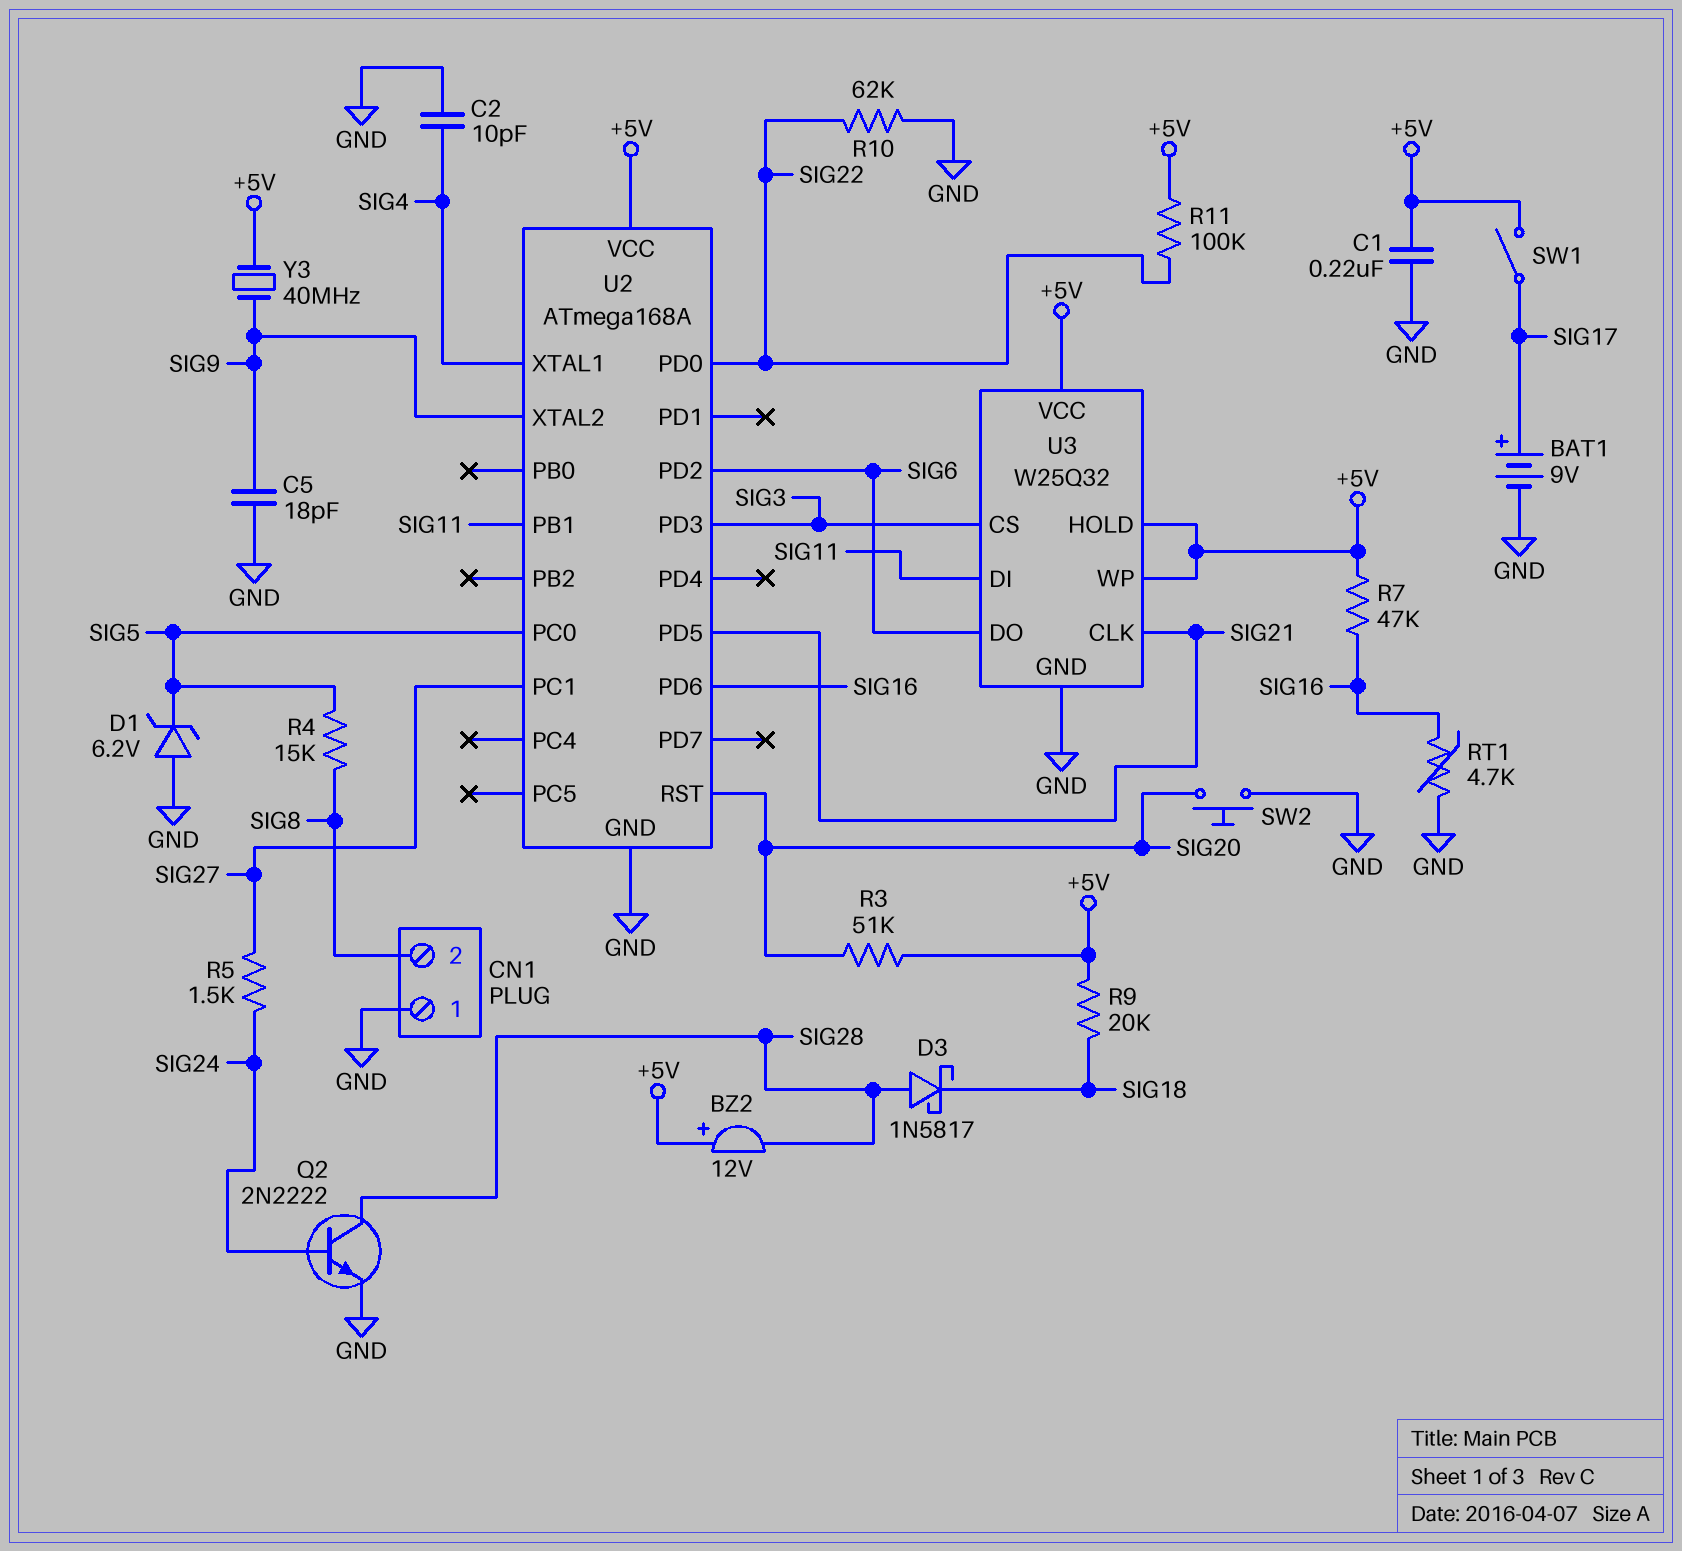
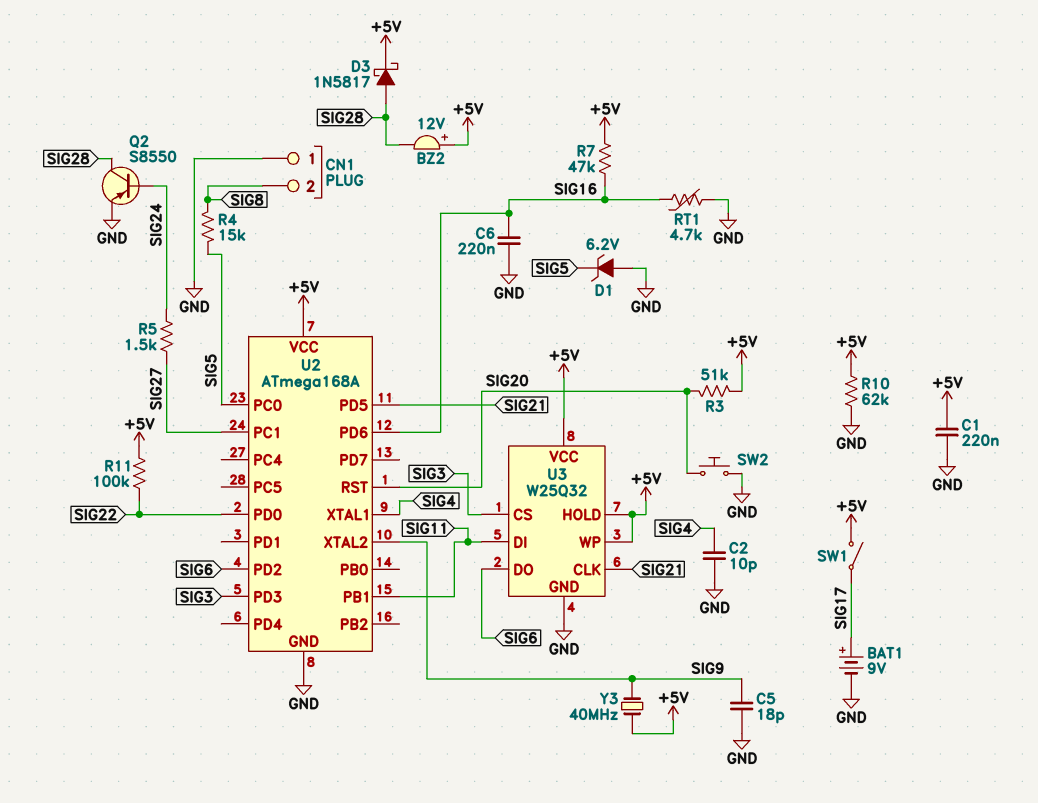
C6: none -> 220nF (GND, SIG16)
D3: schottky 1N5817 (A SIG28, K SIG18) -> schottky 1N5817 (A SIG28, K +5V)
Q2: NPN 2N2222 (B SIG24, C SIG28, E GND) -> PNP S8550 (B SIG24, C SIG28, E GND)
R9: 20k (+5V, SIG18) -> none
R10: 62k (GND, SIG22) -> 62k (+5V, GND)

